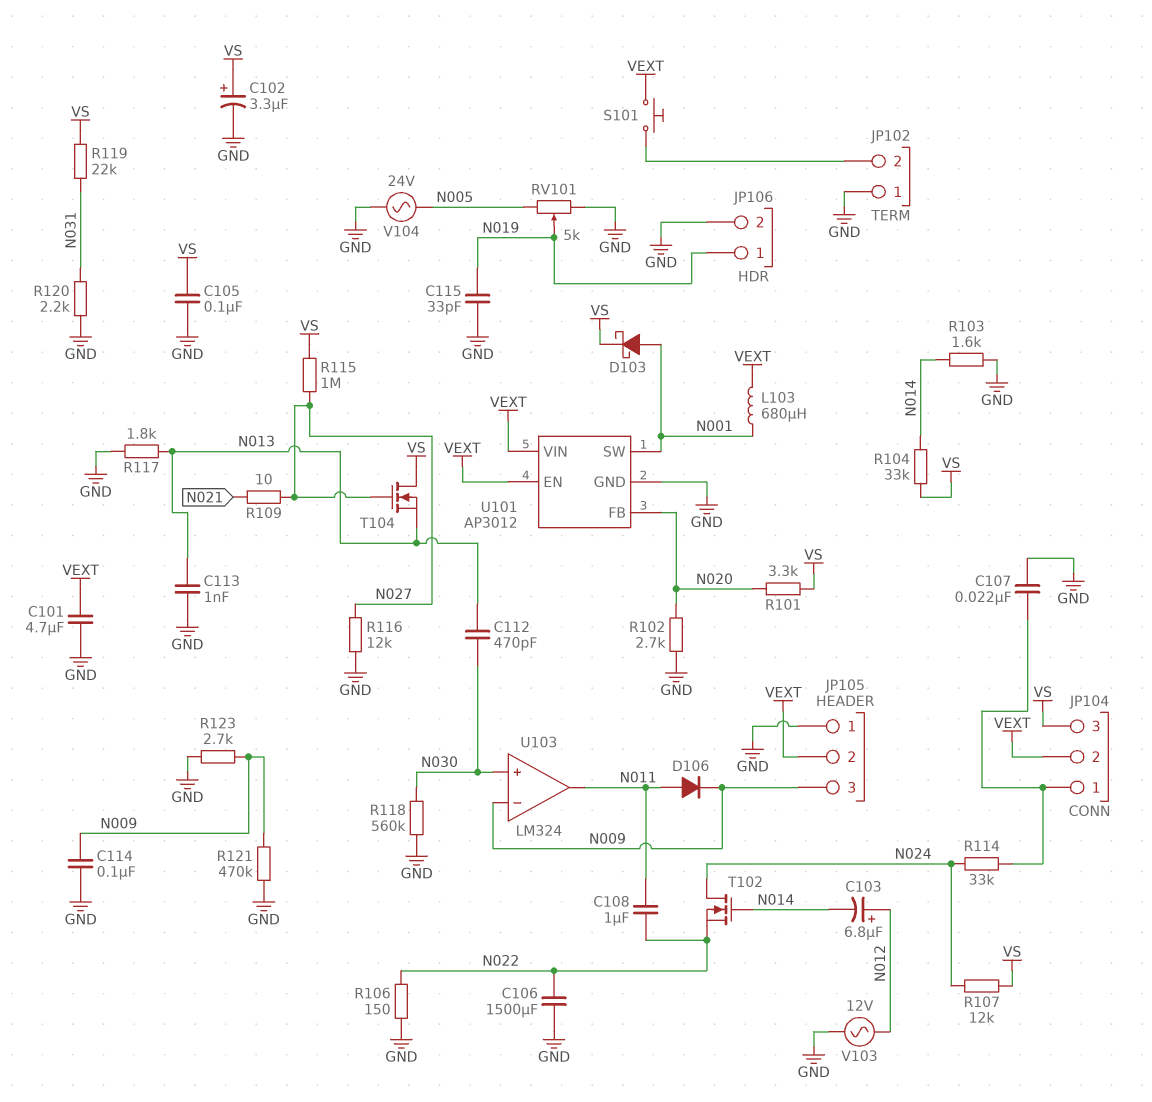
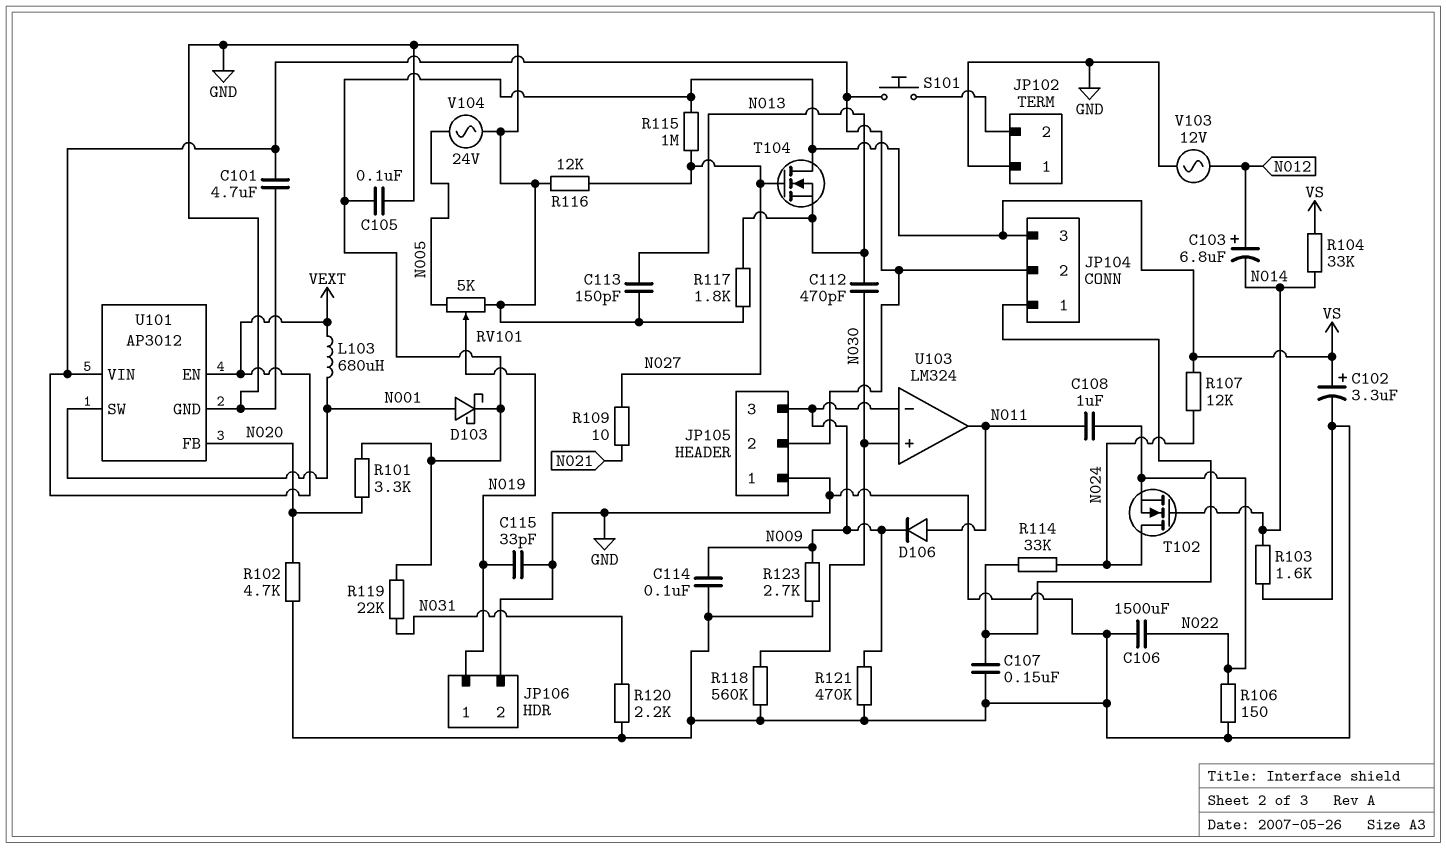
C107: 22nF (GND, JP104/1) -> 150nF (GND, JP104/1)
C113: 1nF (GND, N013) -> 150pF (GND, N013)
R102: 2.7k (GND, N020) -> 4.7k (GND, N020)

